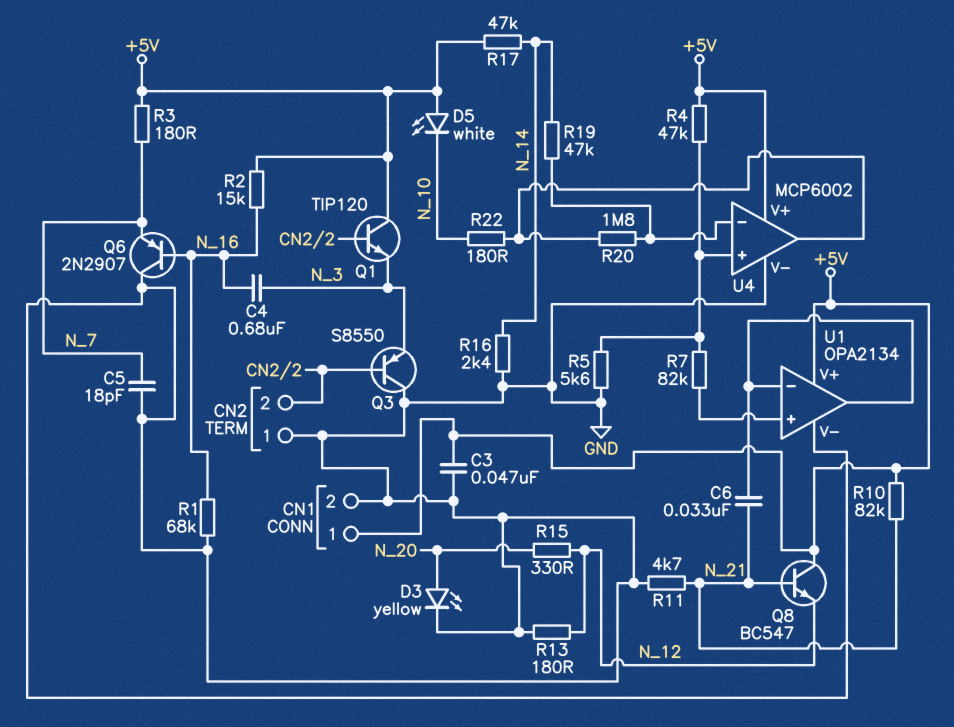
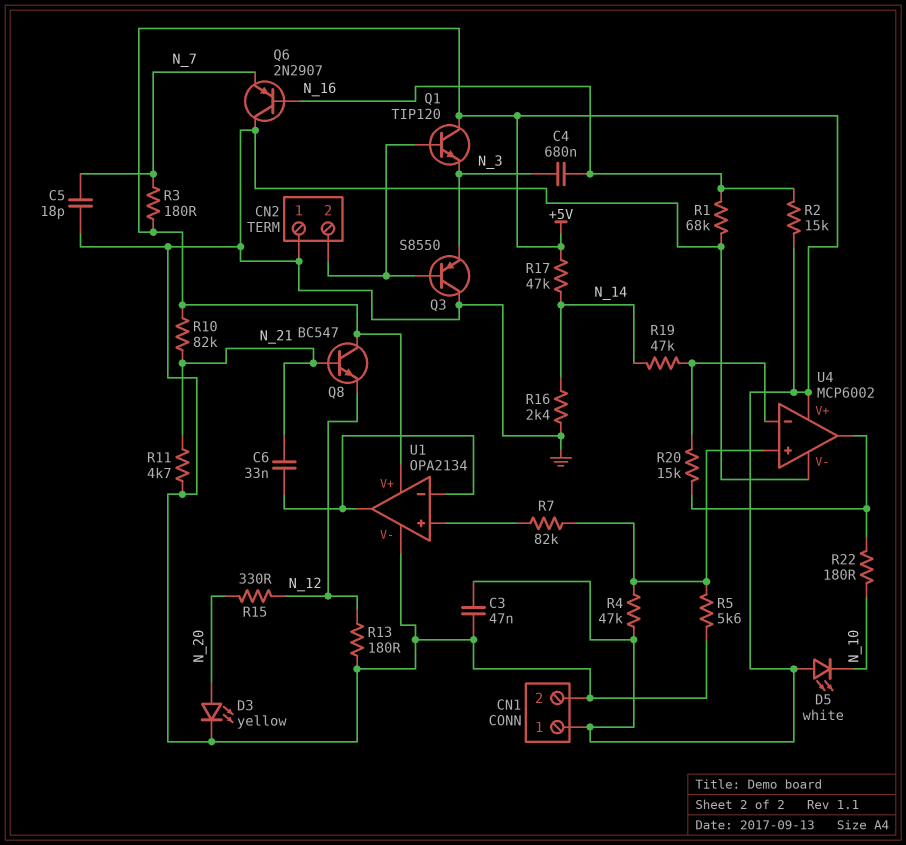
R20: 1.8M (U4/in-, U4/out) -> 15k (U4/in-, U4/out)

